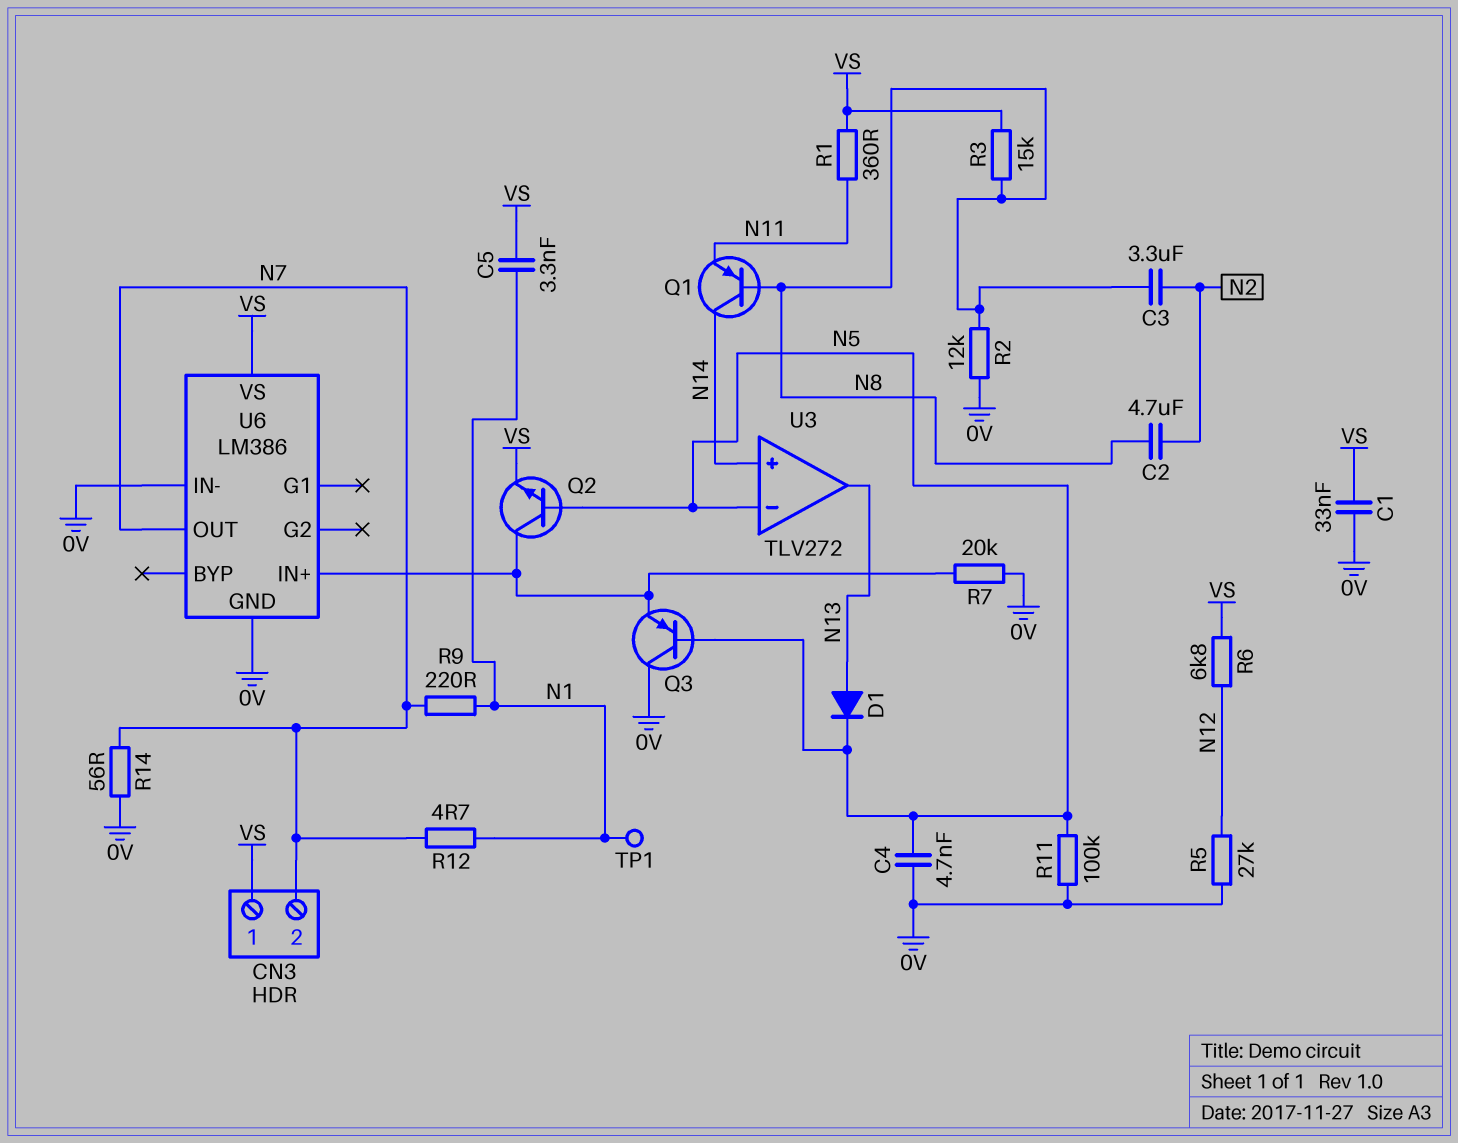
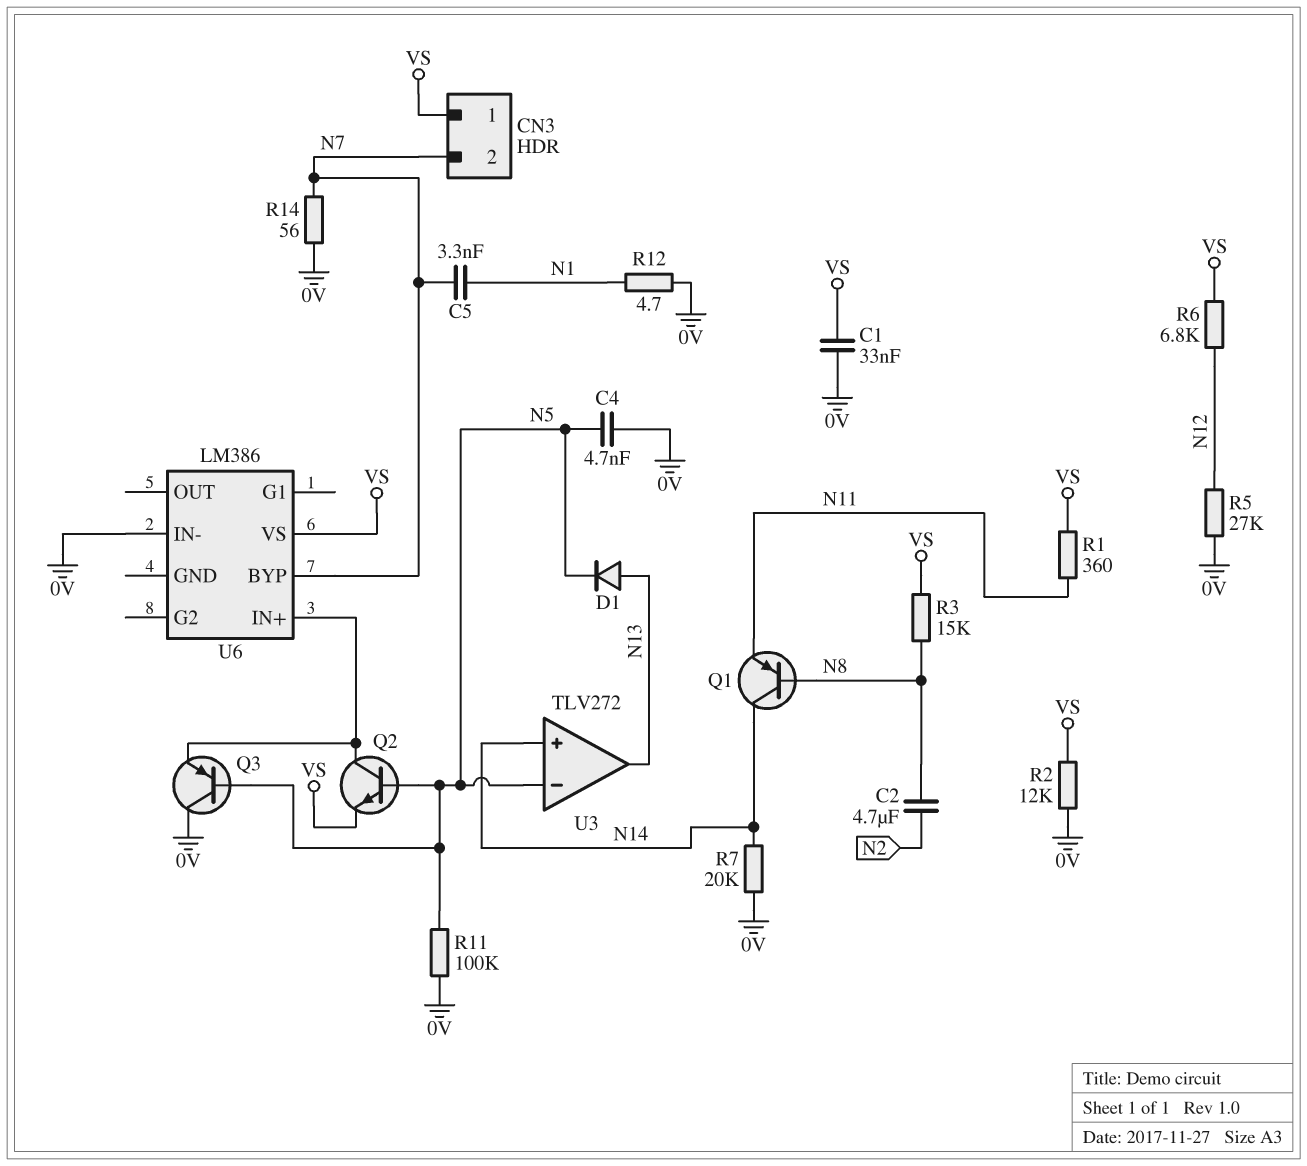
C3: 3.3uF (N2, N8) -> none
C5: 3.3nF (N1, VS) -> 3.3nF (N1, N7)
R2: 12k (0V, N8) -> 12k (0V, VS)
R7: 20k (0V, U6/IN+) -> 20k (0V, N14)
R9: 220 (N1, N7) -> none
R12: 4.7 (N1, N7) -> 4.7 (0V, N1)
TP1: test point (N1) -> none
U6 pin BYP: none -> N7
U6 pin GND: 0V -> none
U6 pin OUT: N7 -> none

